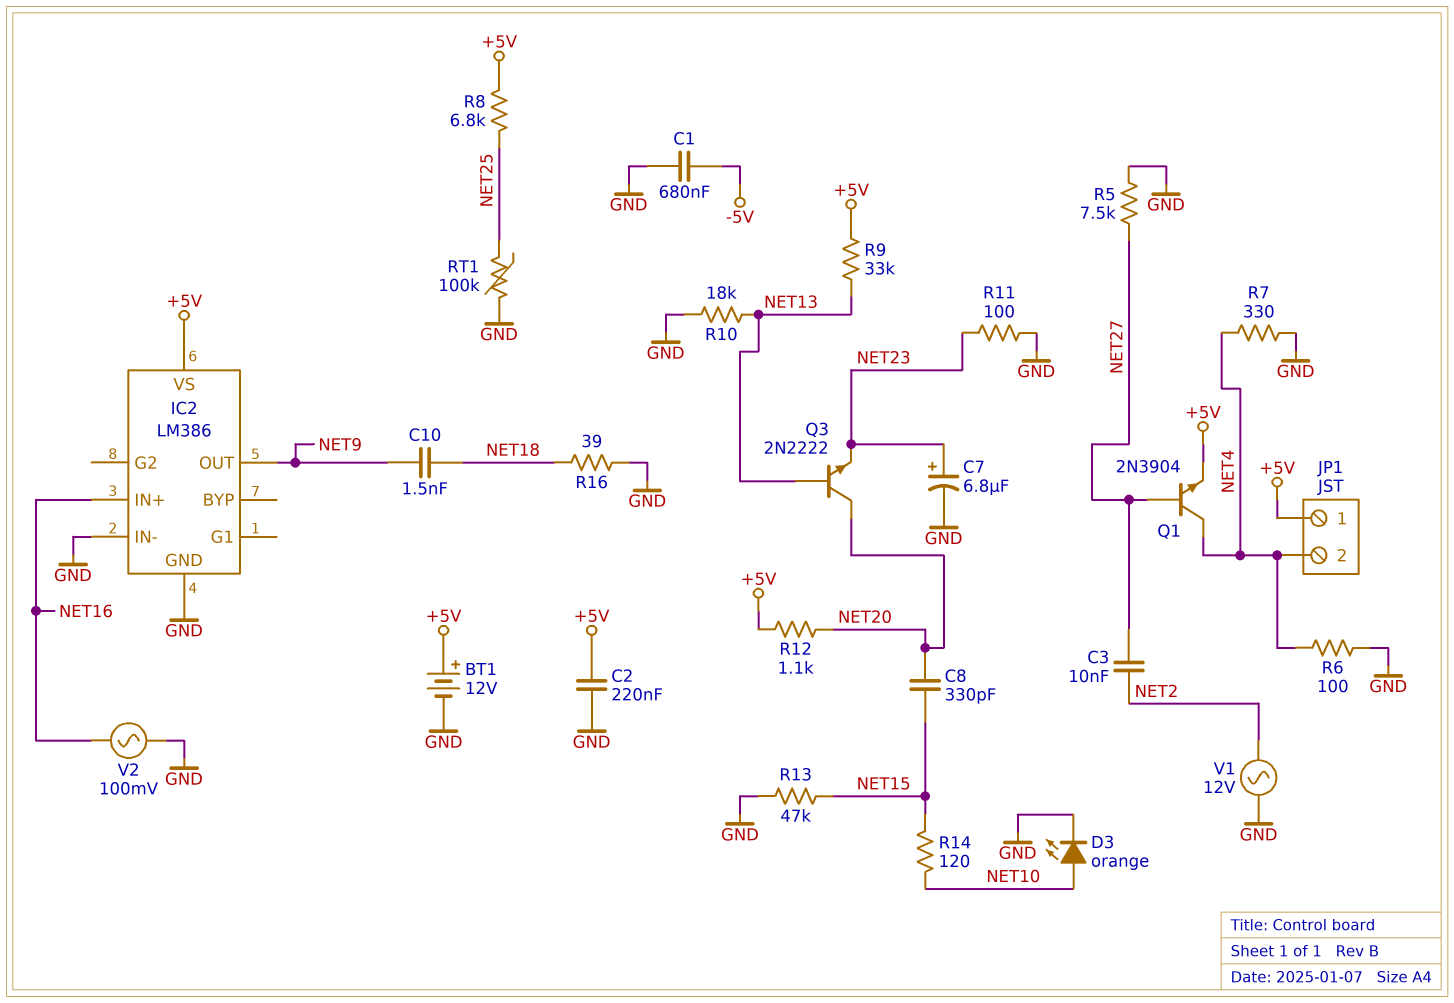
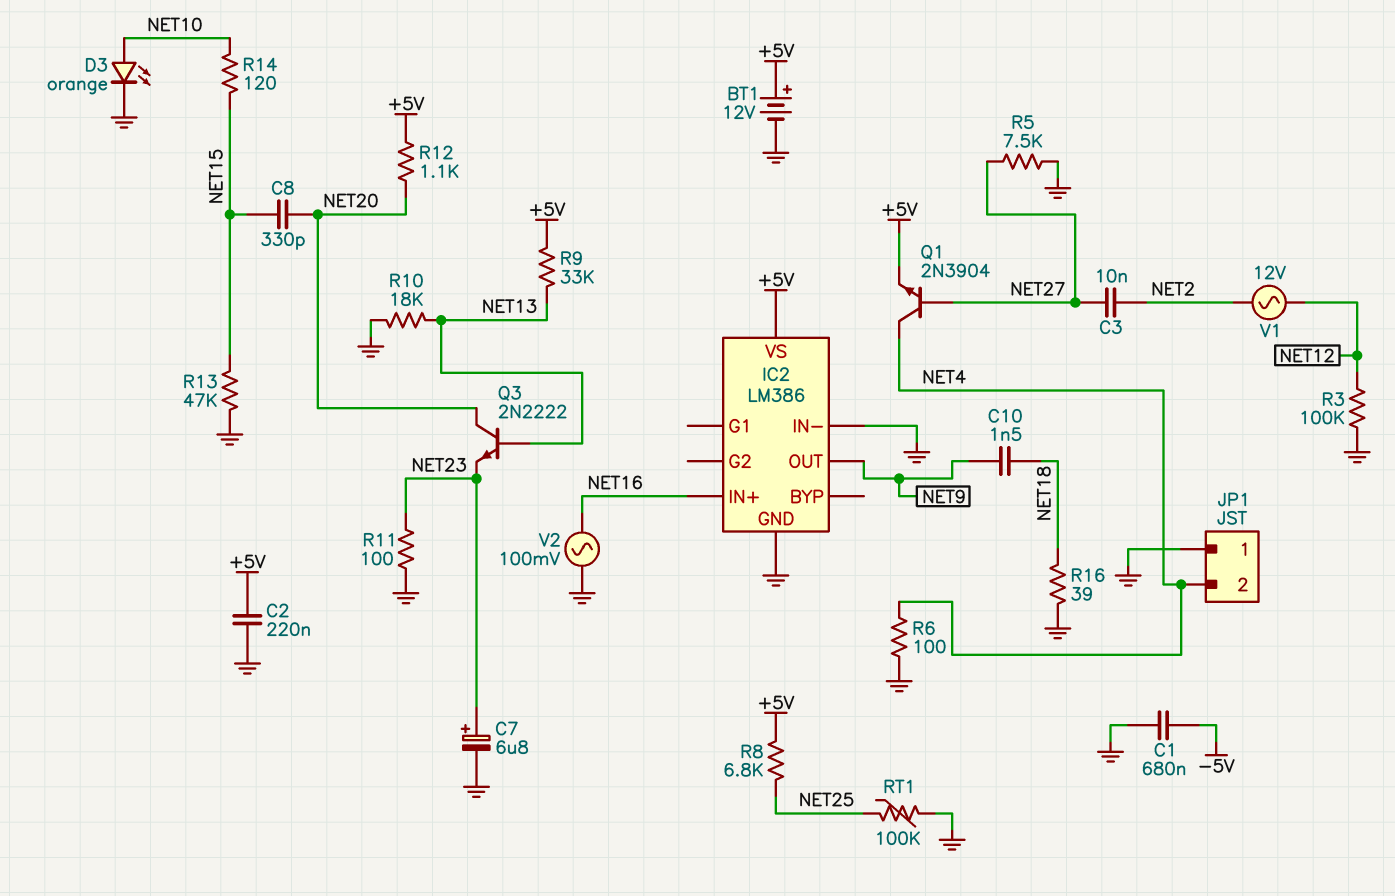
JP1 pin 1: +5V -> GND
R3: none -> 100k (GND, NET12)
R7: 330 (GND, NET4) -> none
V1: AC 12V (GND, NET2) -> AC 12V (NET2, NET12)

